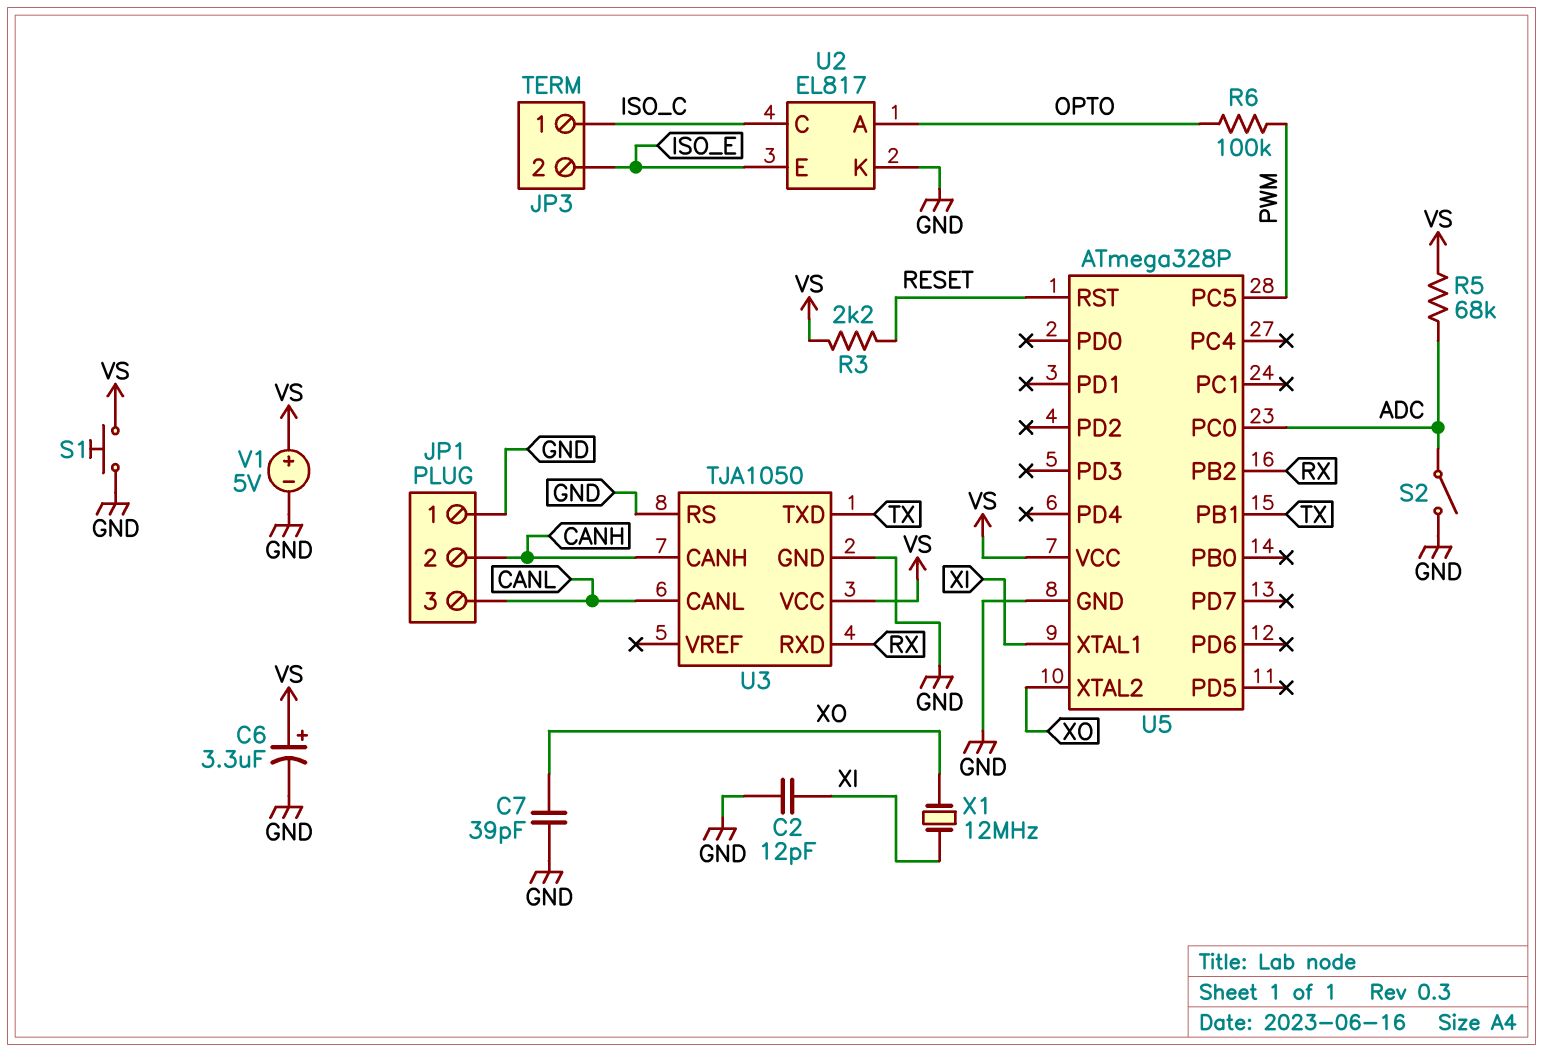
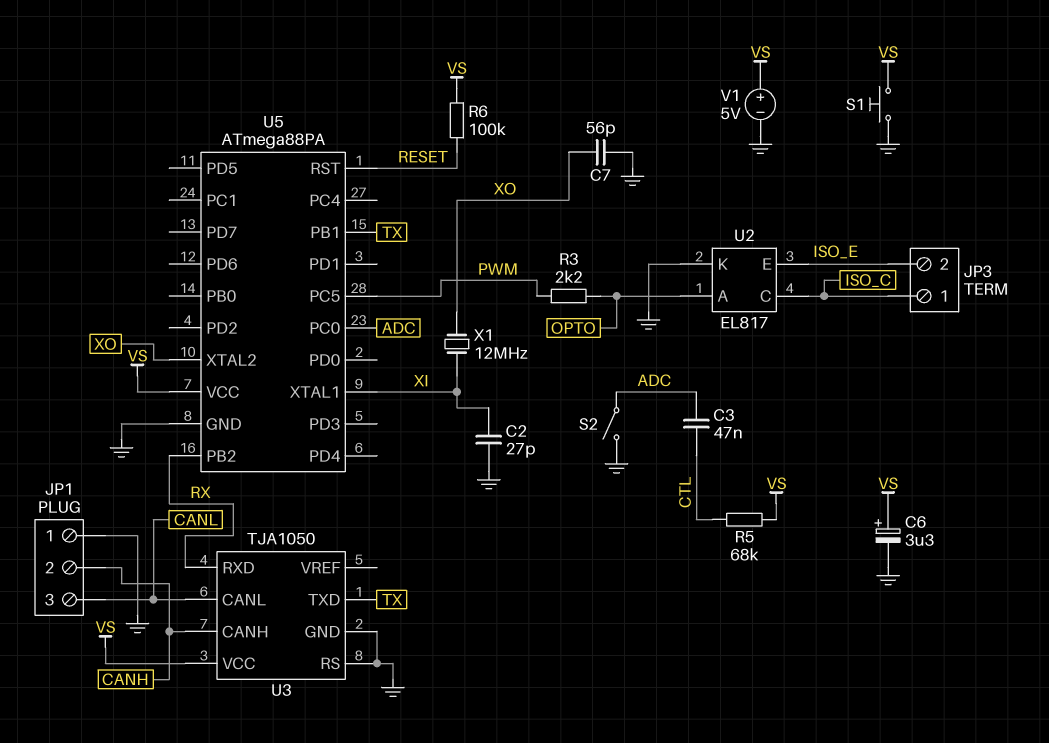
C2: 12pF (GND, XI) -> 27pF (GND, XI)
C3: none -> 47nF (ADC, CTL)
C7: 39pF (GND, XO) -> 56pF (GND, XO)
R3: 2.2k (RESET, VS) -> 2.2k (OPTO, PWM)
R5: 68k (ADC, VS) -> 68k (CTL, VS)
R6: 100k (OPTO, PWM) -> 100k (RESET, VS)
U5: ATmega328P -> ATmega88PA

